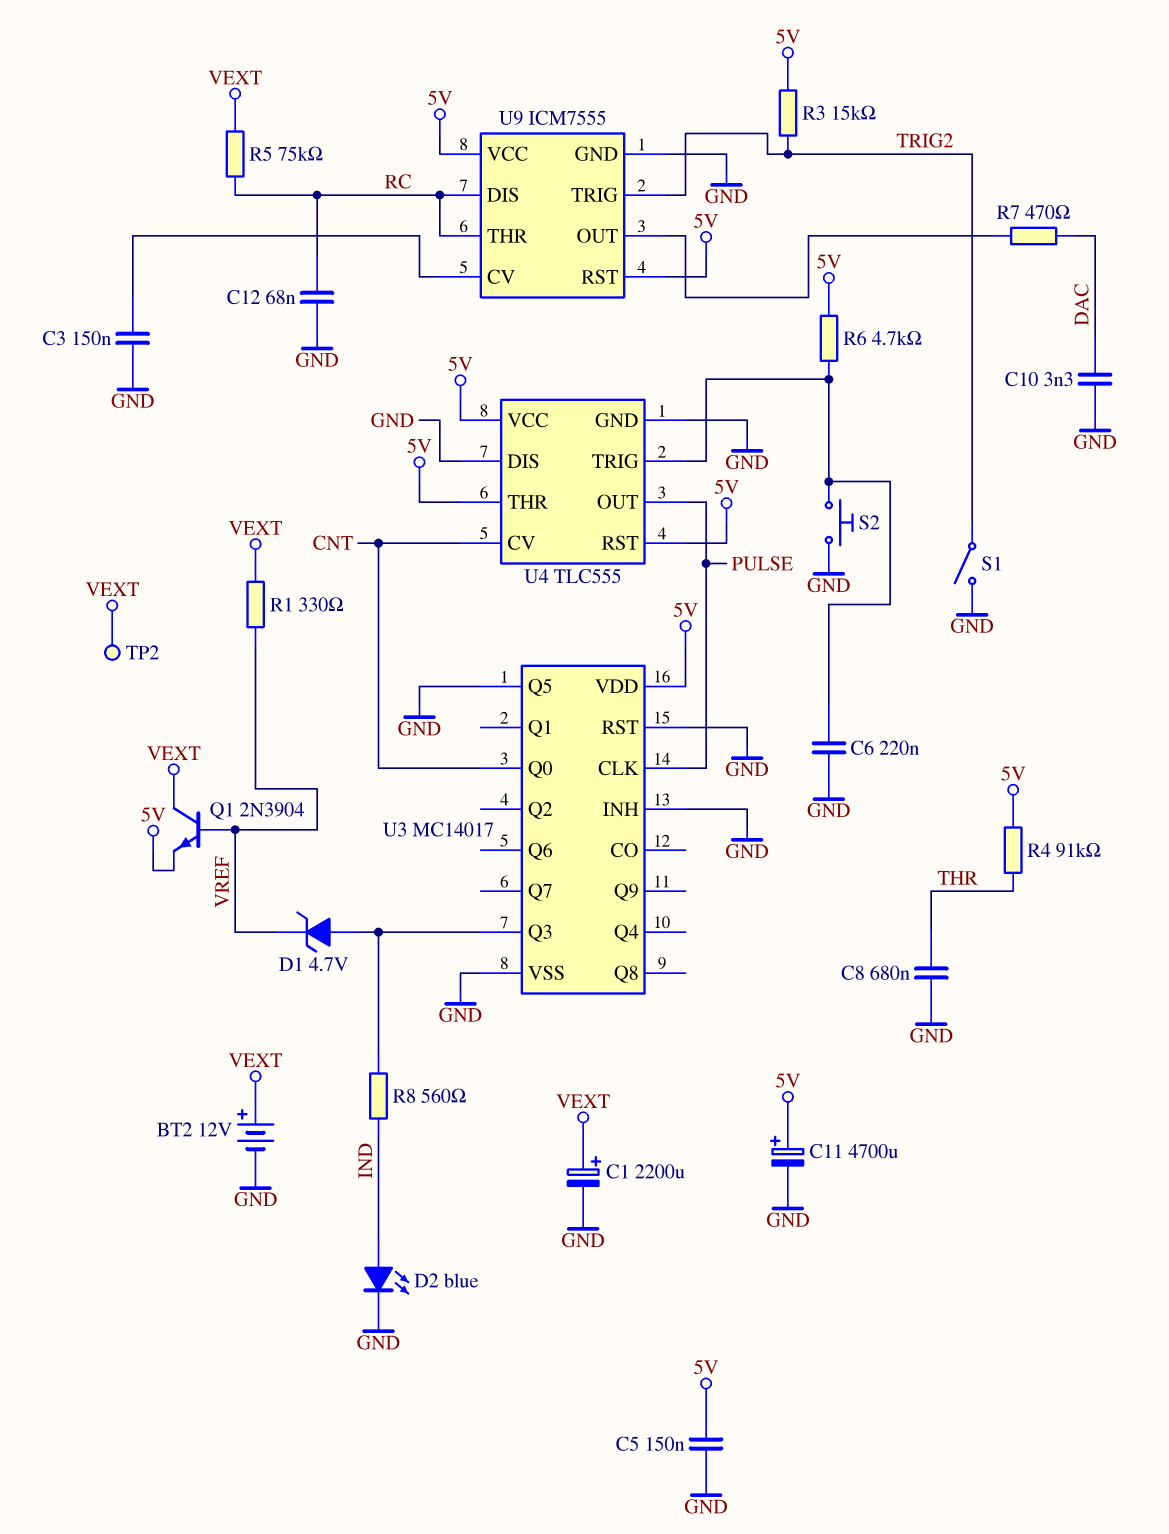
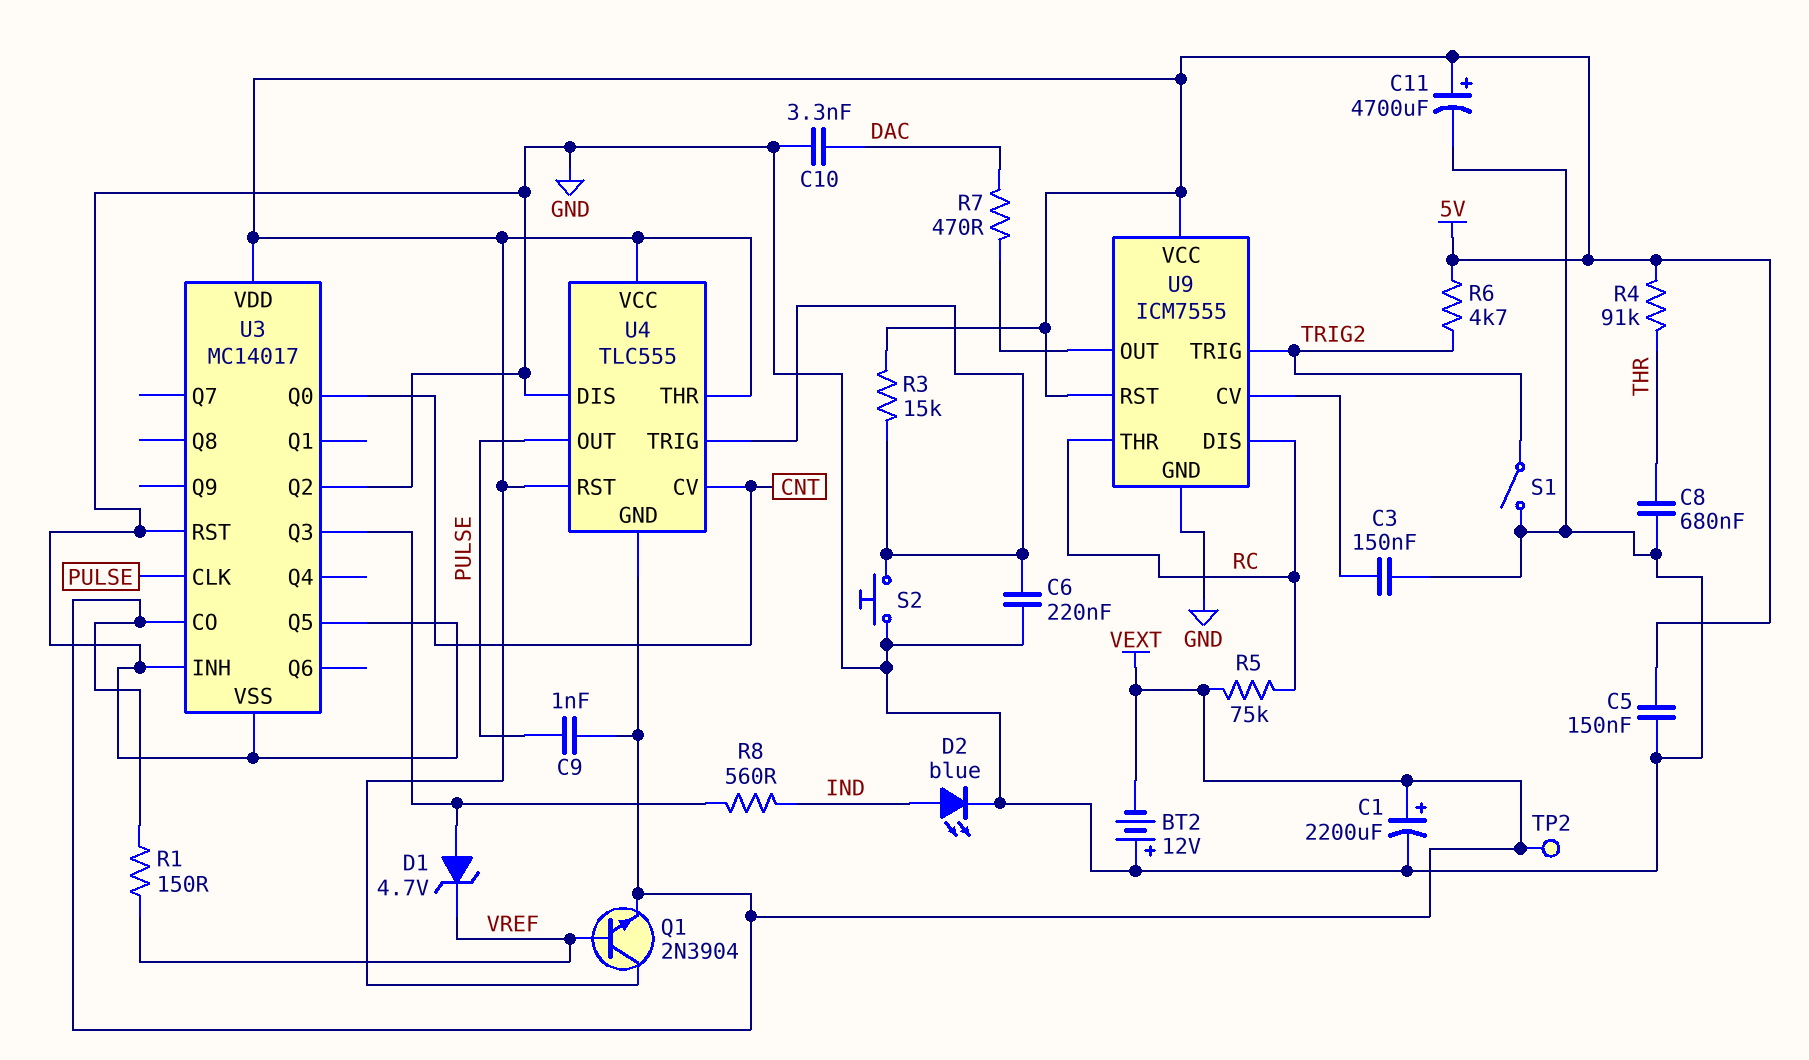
BT2: 12V (plus VEXT, minus GND) -> 12V (plus GND, minus VEXT)
C9: none -> 1nF (PULSE, VEXT)
C12: 68nF (GND, RC) -> none
Q1: NPN 2N3904 (B VREF, C VEXT, E 5V) -> NPN 2N3904 (B VREF, C 5V, E VEXT)
R1: 330 (VEXT, VREF) -> 150 (VEXT, VREF)
R3: 15k (5V, TRIG2) -> 15k (5V, U4/TRIG)
R6: 4.7k (5V, U4/TRIG) -> 4.7k (5V, TRIG2)
U3 pin CO: none -> VEXT
U3 pin Q2: none -> GND
U4 pin GND: GND -> VEXT

